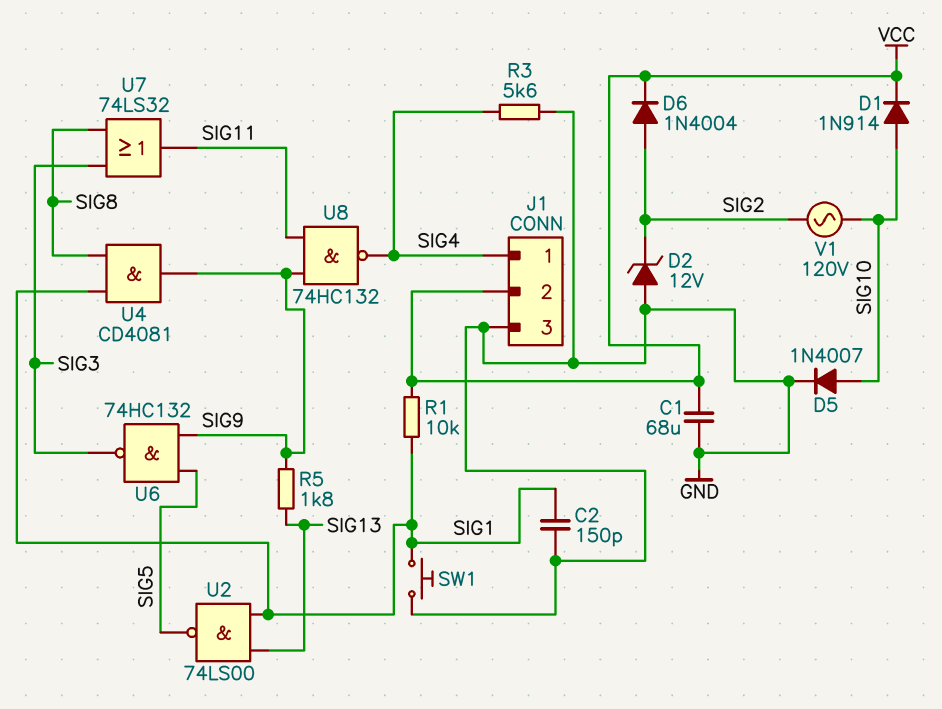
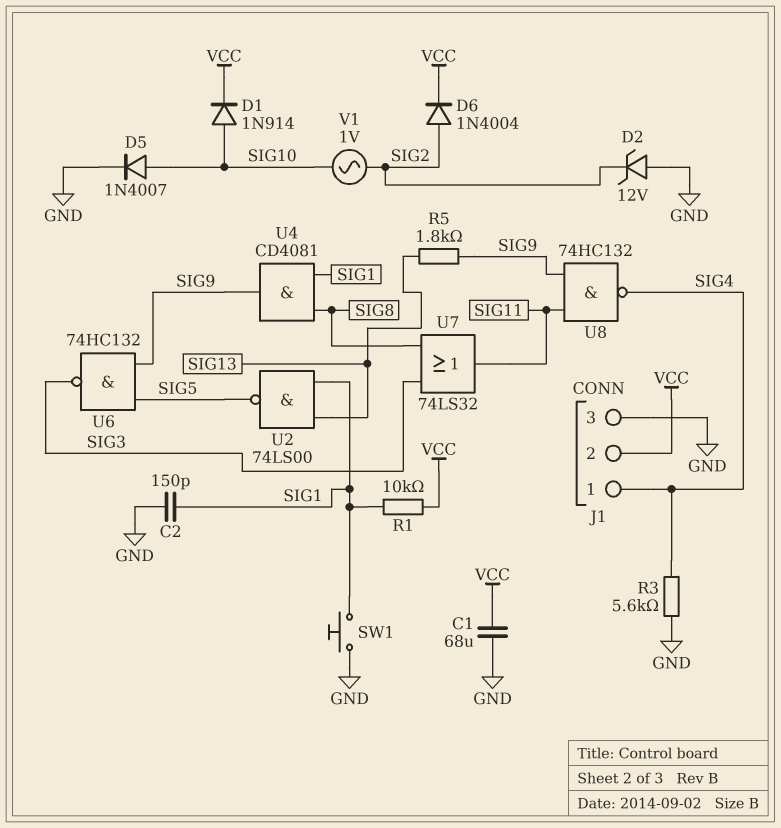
V1: AC 120V (SIG2, SIG10) -> AC 1V (SIG2, SIG10)

